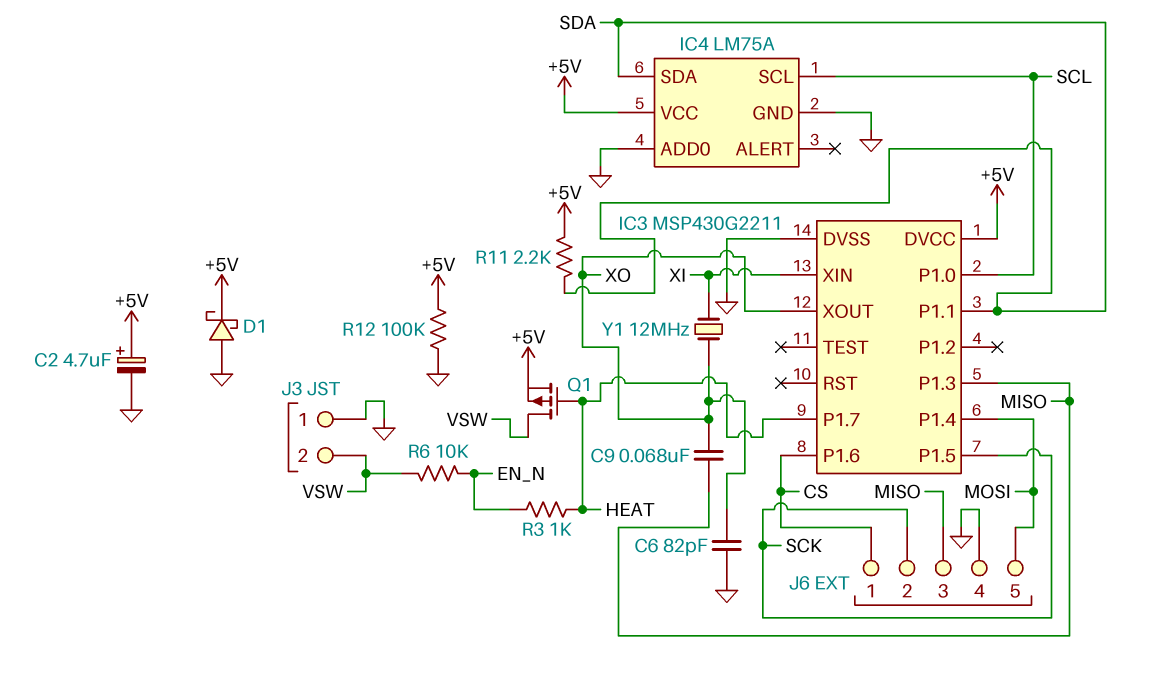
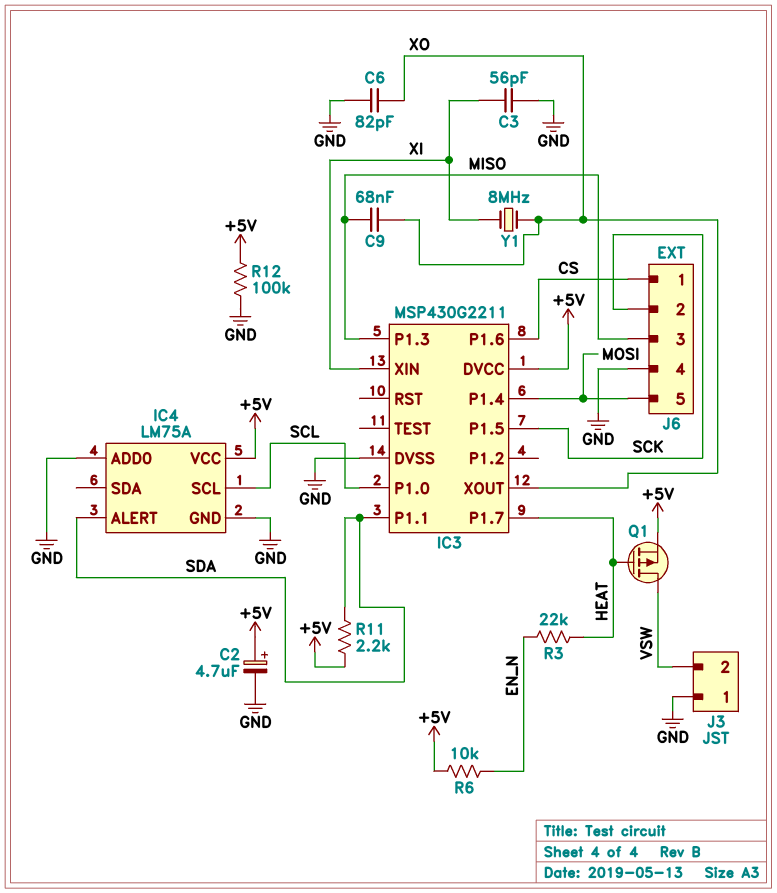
C3: none -> 56pF (GND, XI)
D1: schottky (A GND, K +5V) -> none
IC4 pin ALERT: none -> SDA
IC4 pin SDA: SDA -> none
R3: 1k (EN_N, HEAT) -> 22k (EN_N, HEAT)
R6: 10k (EN_N, VSW) -> 10k (+5V, EN_N)
Y1: 12MHz (XI, XO) -> 8MHz (XI, XO)

